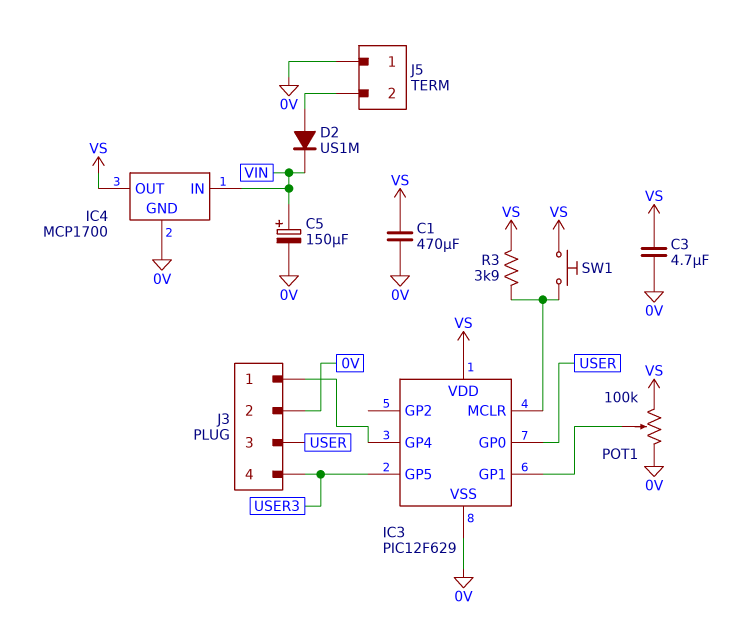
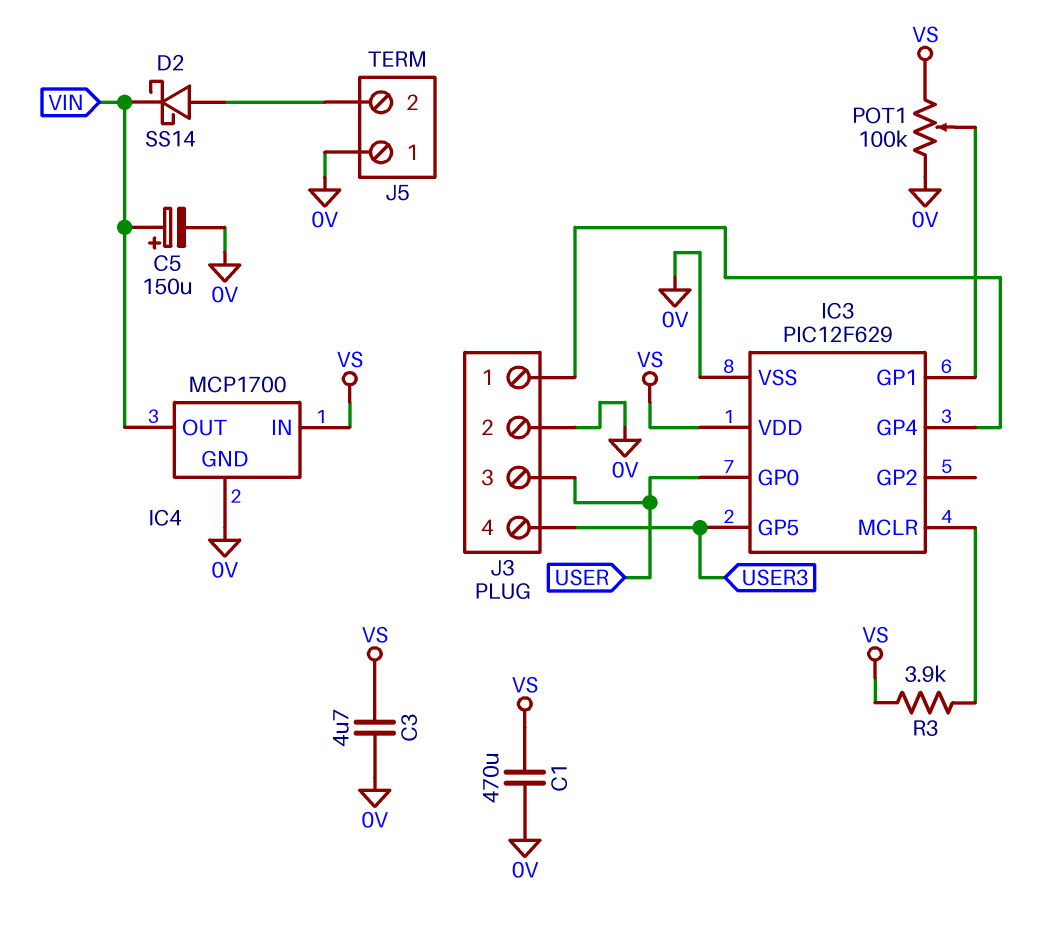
D2: diode US1M (A J5/2, K VIN) -> schottky SS14 (A J5/2, K VIN)
IC4 pin IN: VIN -> VS
IC4 pin OUT: VS -> VIN
SW1: button (IC3/MCLR, VS) -> none

